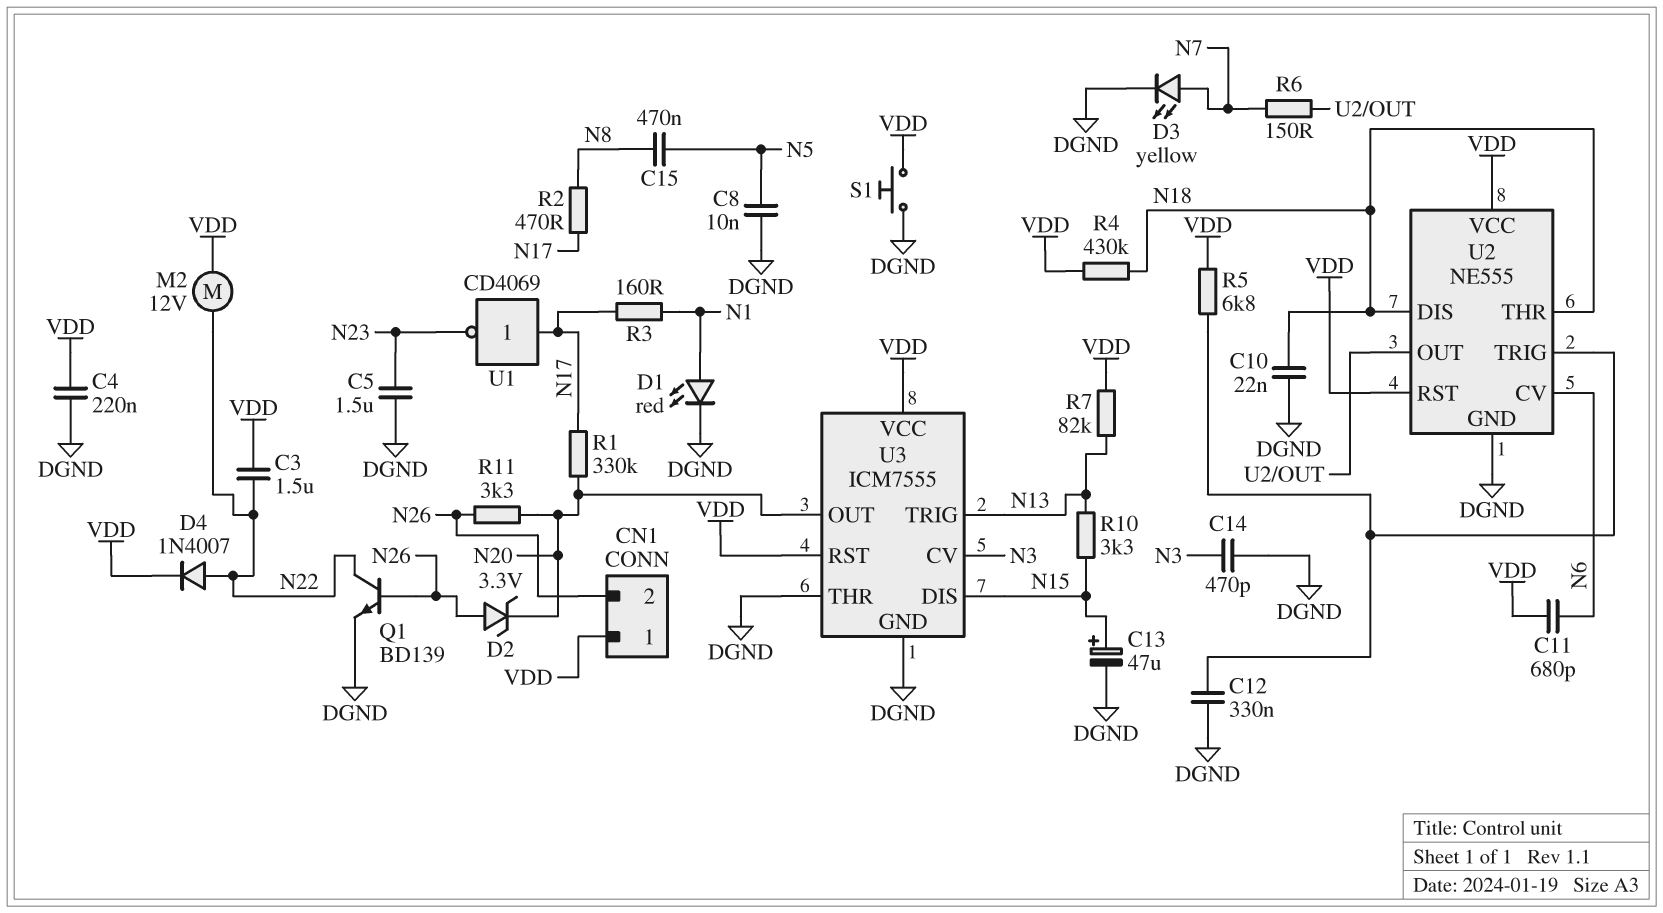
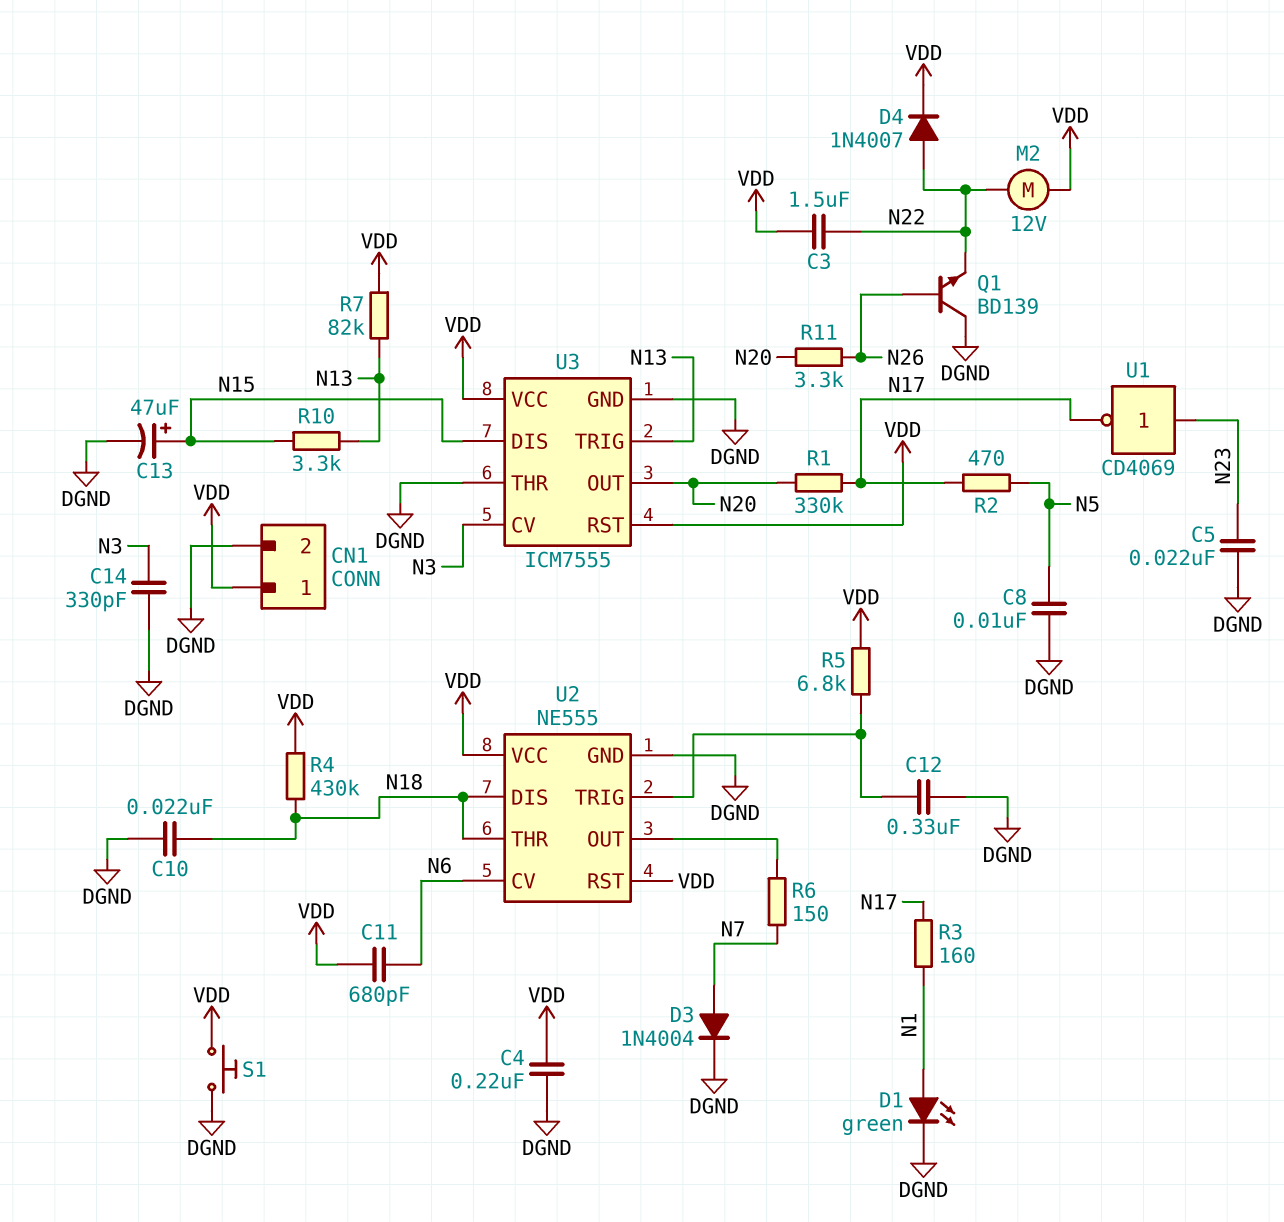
C5: 1.5uF (DGND, N23) -> 22nF (DGND, N23)
C14: 470pF (DGND, N3) -> 330pF (DGND, N3)
C15: 470nF (N5, N8) -> none
CN1 pin 2: N26 -> DGND
D1: LED red (A N1, K DGND) -> LED green (A N1, K DGND)
D2: zener 3.3V (A N26, K N20) -> none
D3: LED yellow (A N7, K DGND) -> diode 1N4004 (A N7, K DGND)
Q1: NPN BD139 (B N26, C N22, E DGND) -> NPN BD139 (B N26, C DGND, E N22)
R2: 470 (N8, N17) -> 470 (N5, N17)
U1: NOT CD4069 (in N17, out N23) -> NOT CD4069 (in N23, out N17)

